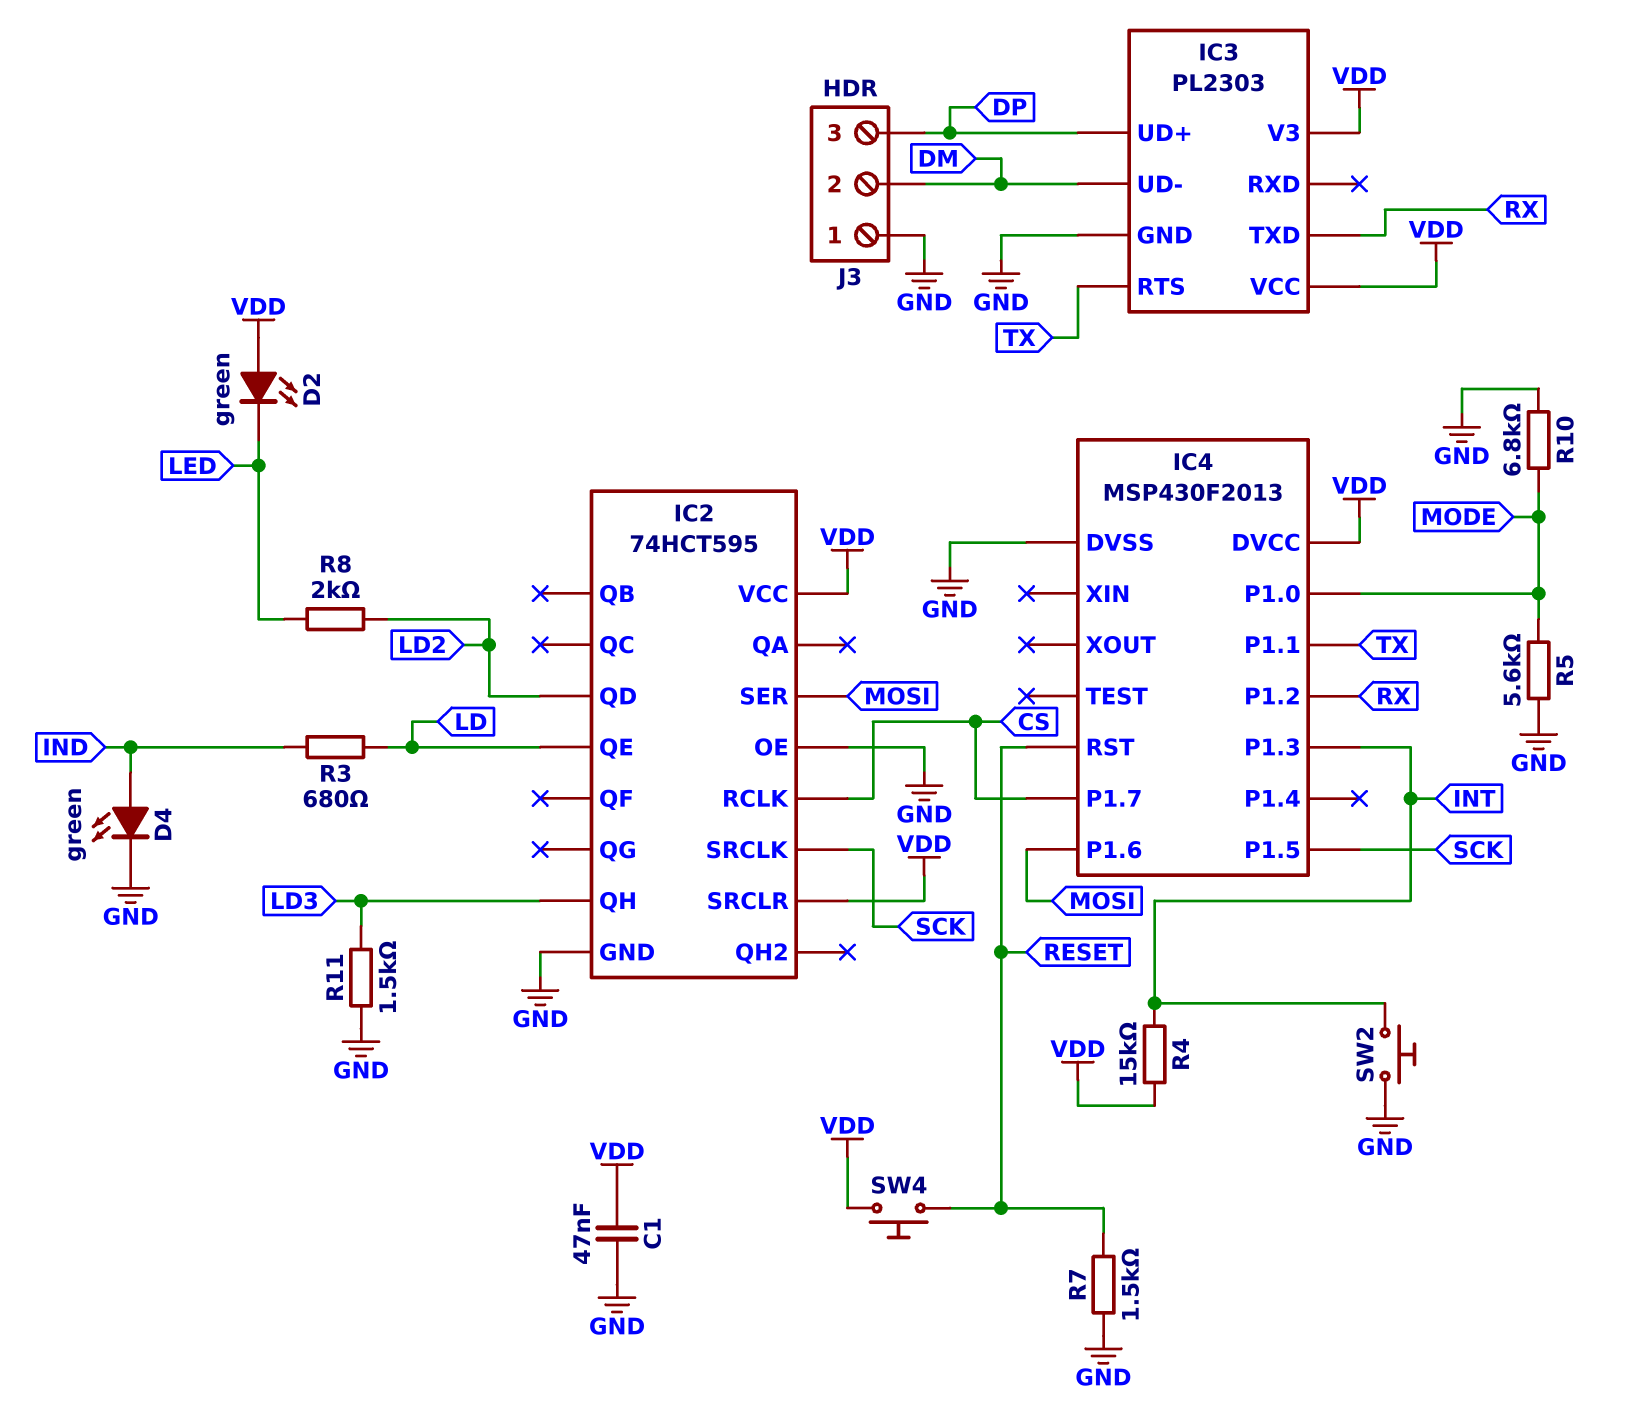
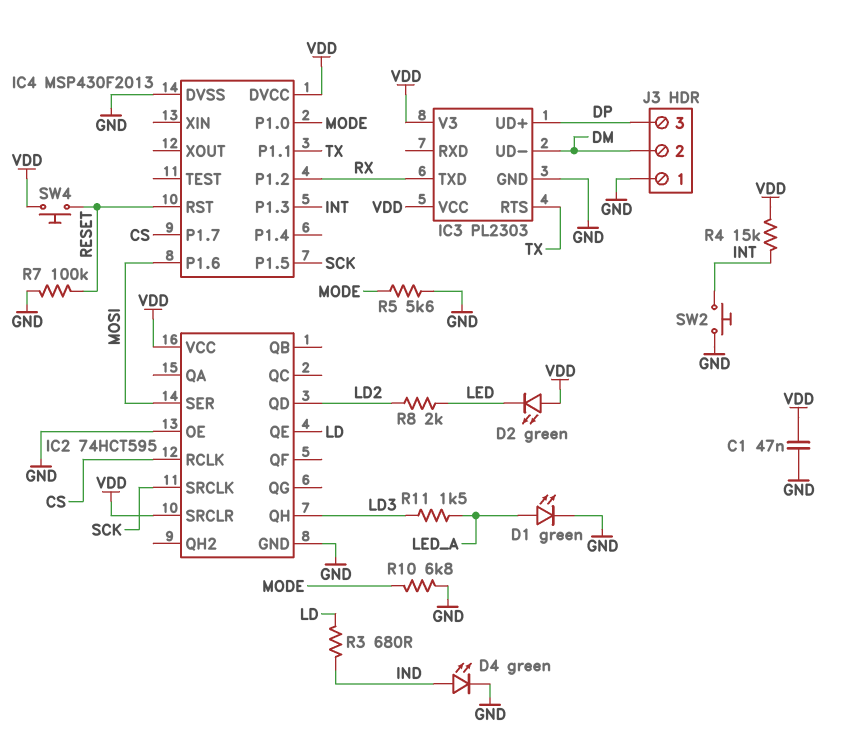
D1: none -> LED green (A LED_A, K GND)
R7: 1.5k (GND, RESET) -> 100k (GND, RESET)
R11: 1.5k (GND, LD3) -> 1.5k (LD3, LED_A)

